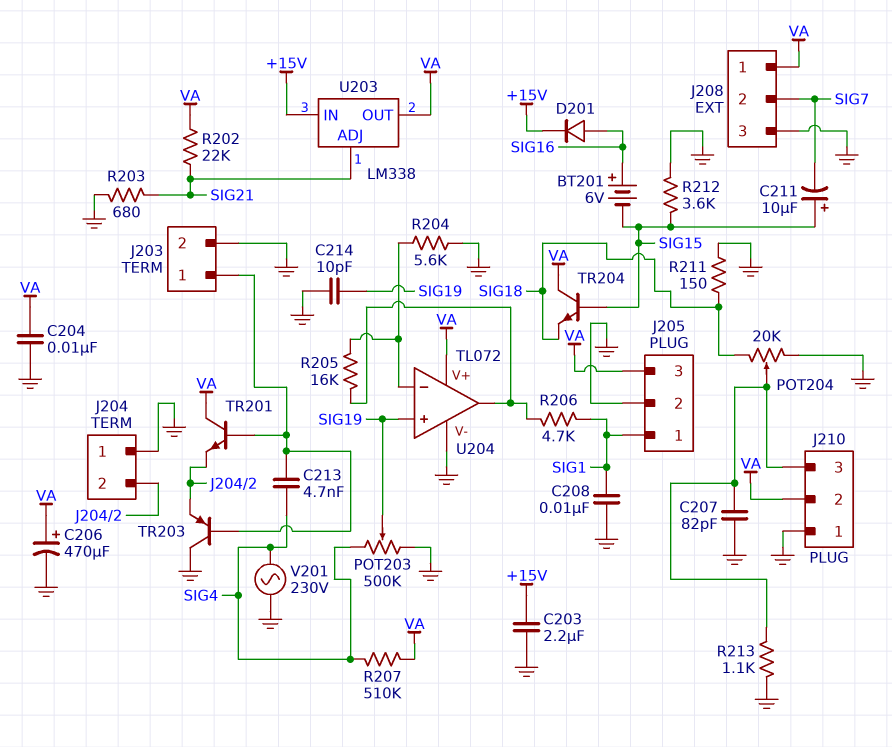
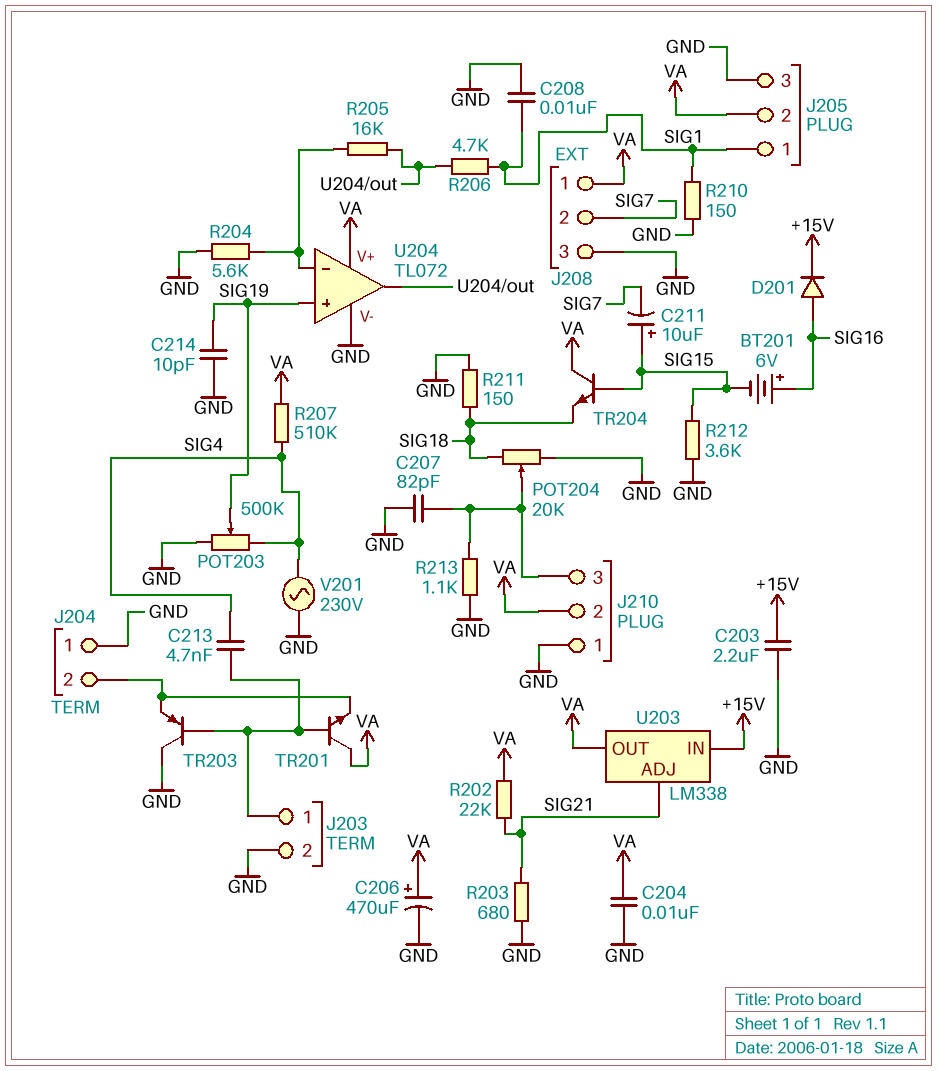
J205 pin 2: GND -> VA
J205 pin 3: VA -> GND
R210: none -> 150 (GND, SIG1)

